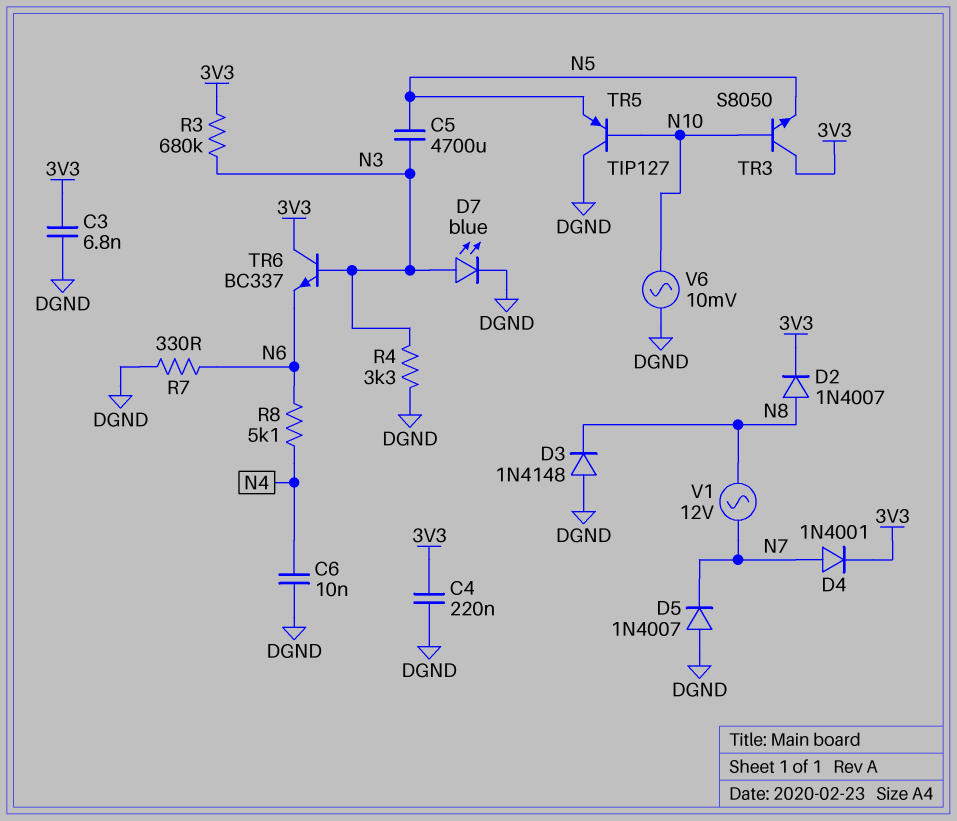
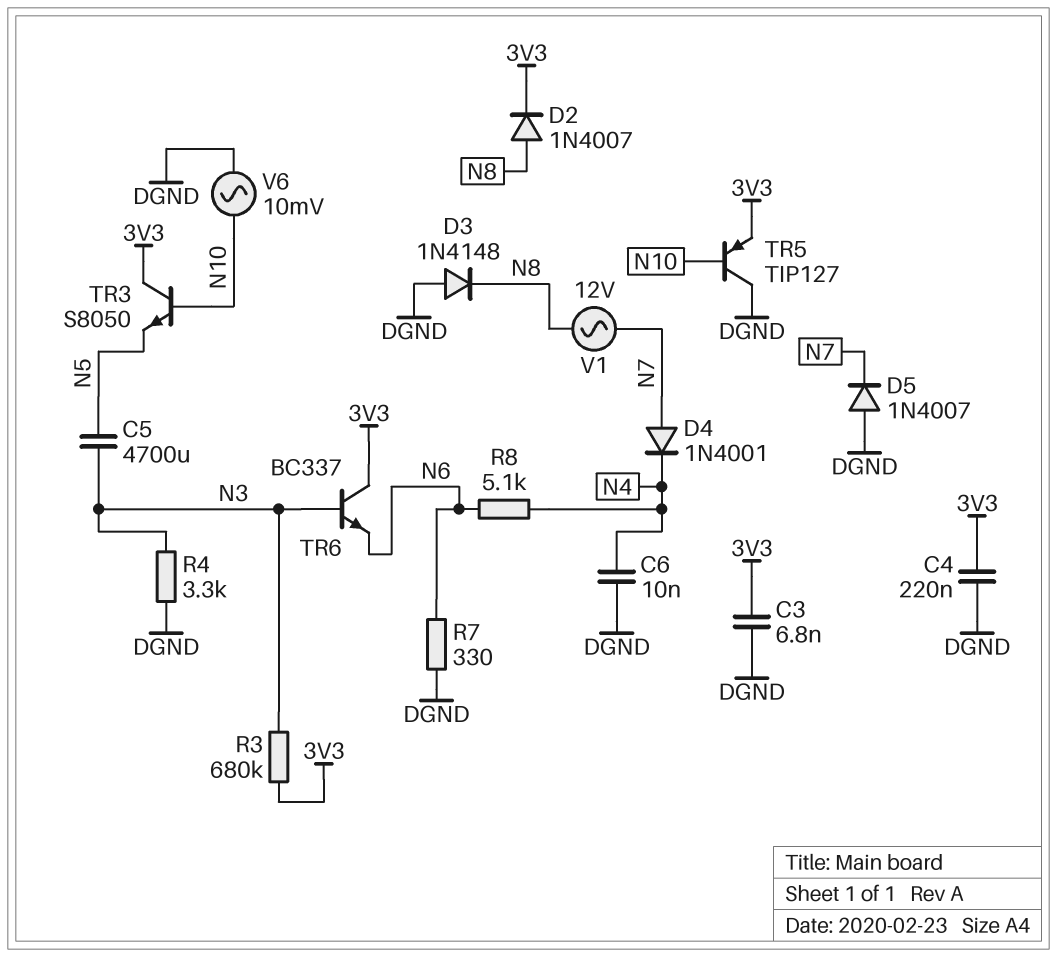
D4: diode 1N4001 (A N7, K 3V3) -> diode 1N4001 (A N7, K N4)
D7: LED blue (A N3, K DGND) -> none
TR5: PNP TIP127 (B N10, C DGND, E N5) -> PNP TIP127 (B N10, C DGND, E 3V3)

